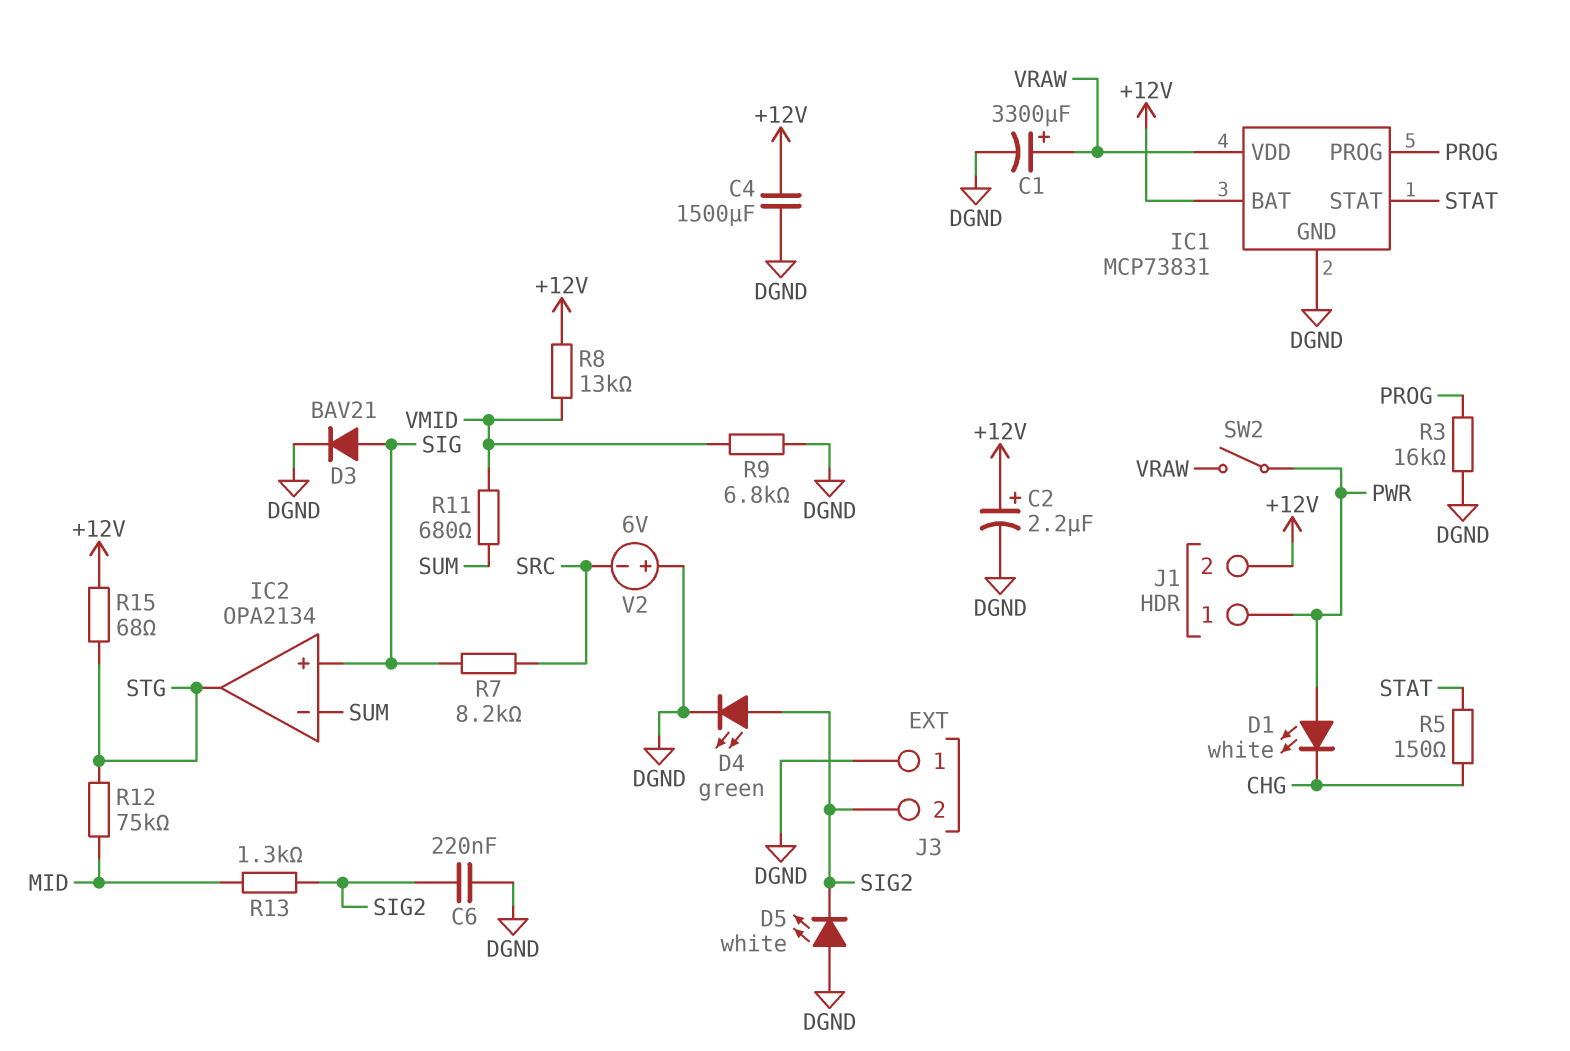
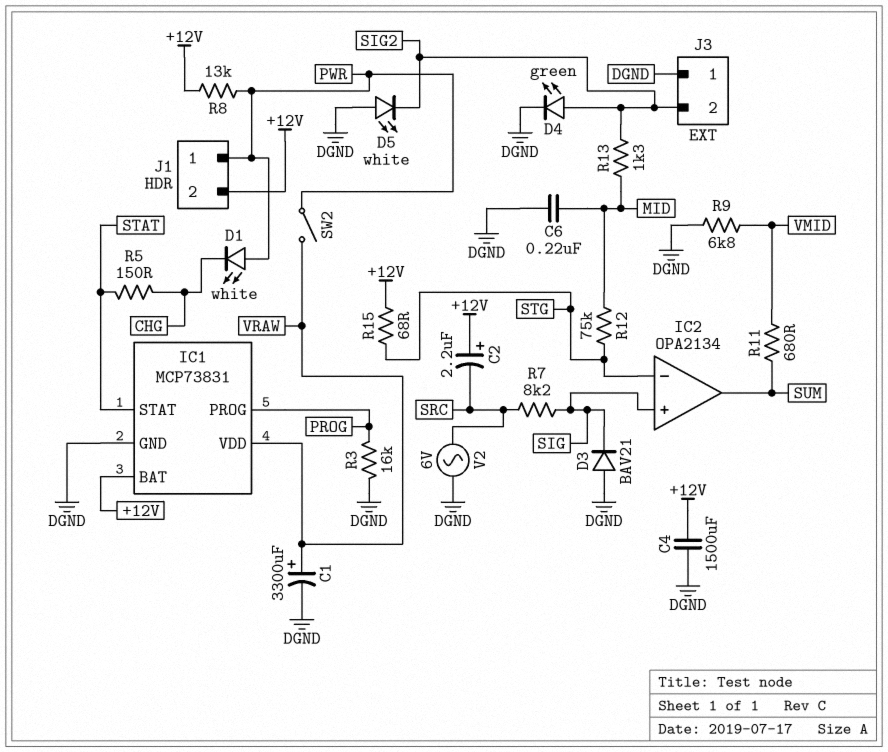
C2: 2.2uF (plus +12V, minus DGND) -> 2.2uF (plus +12V, minus SRC)
C6: 220nF (DGND, SIG2) -> 220nF (DGND, MID)
D3: diode BAV21 (A SIG, K DGND) -> diode BAV21 (A DGND, K SIG)
IC2 pin in-: SUM -> STG
IC2 pin out: STG -> SUM
R8: 13k (+12V, VMID) -> 13k (+12V, PWR)
V2: 6V (plus DGND, minus SRC) -> AC 6V (DGND, SRC)

